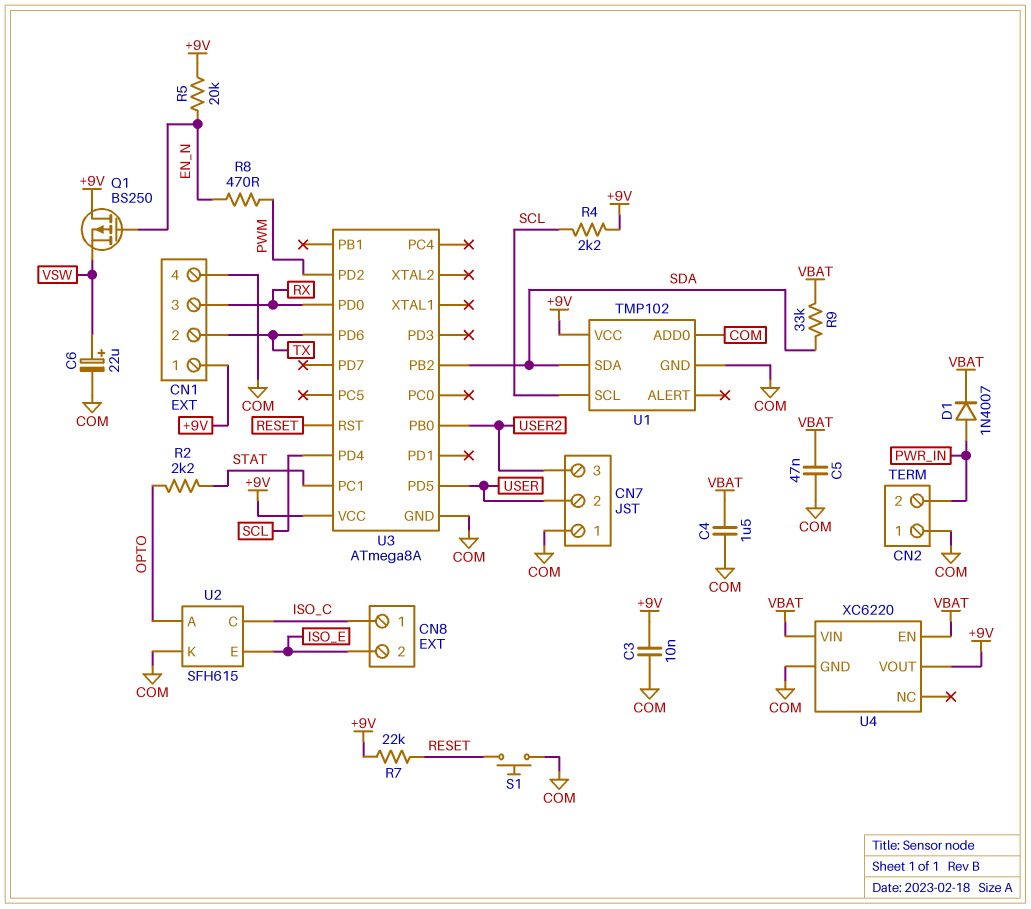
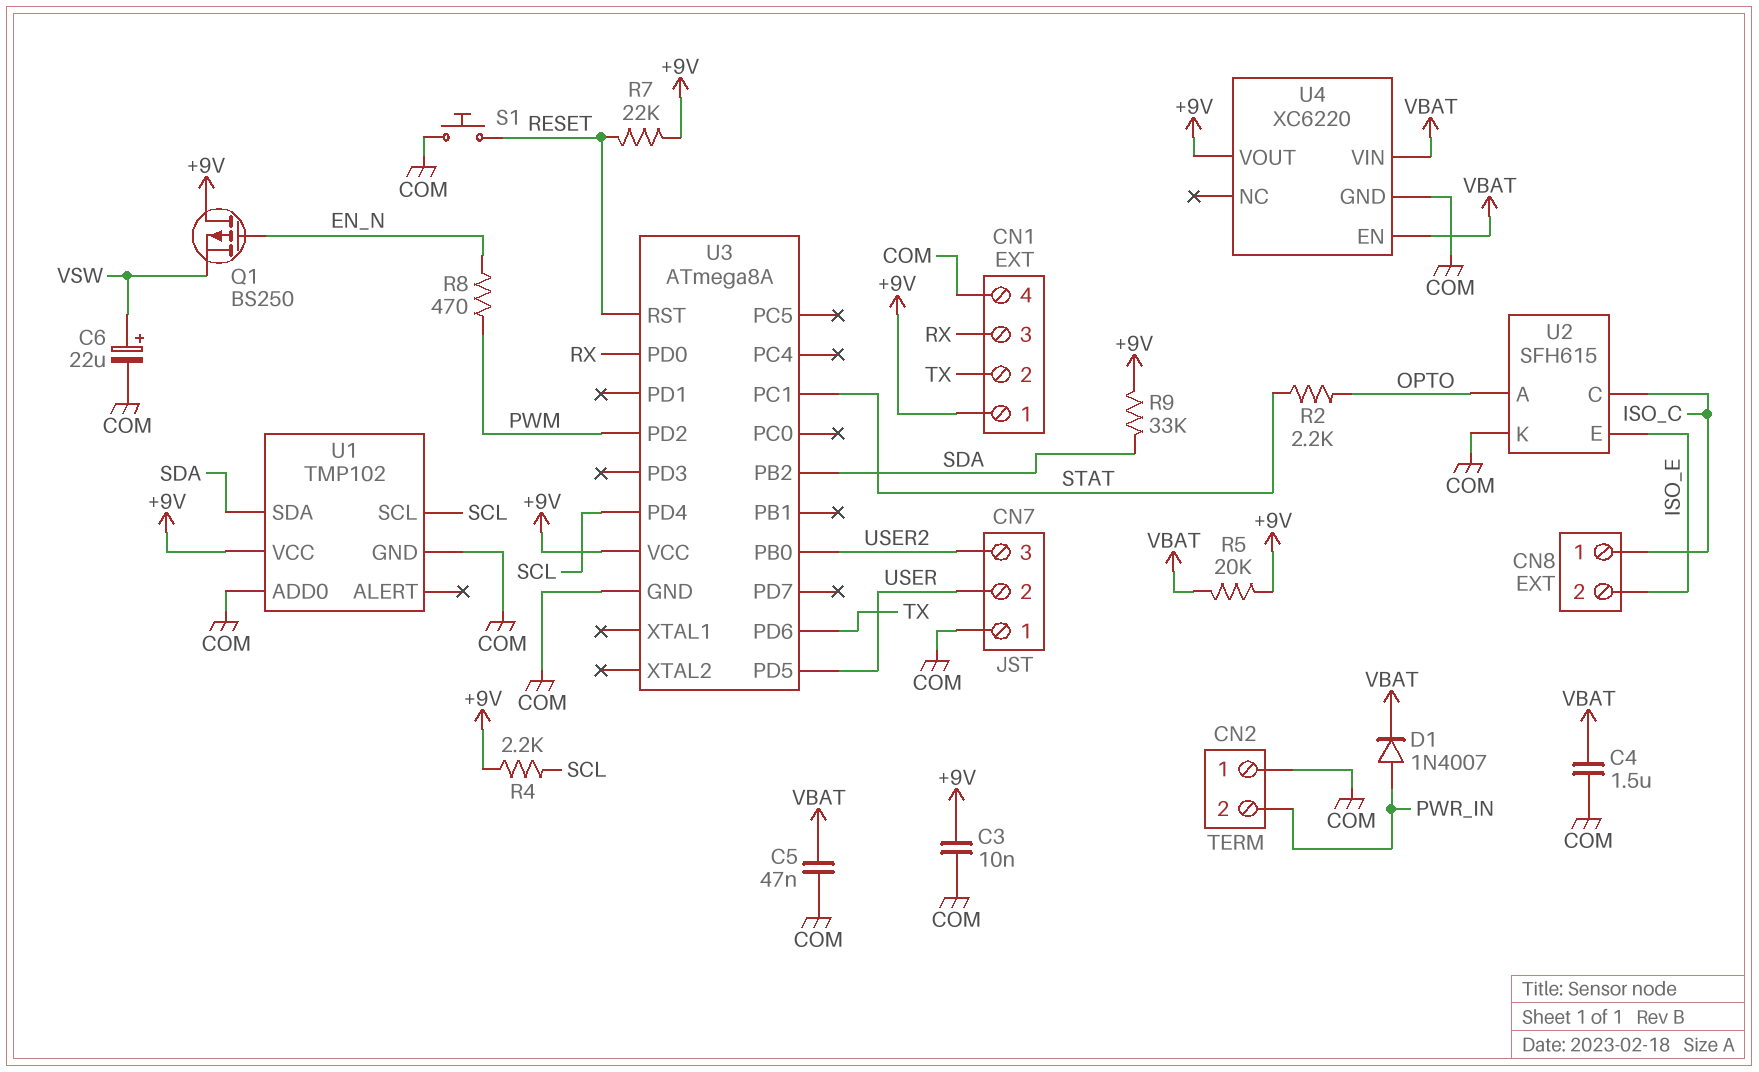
R5: 20k (+9V, EN_N) -> 20k (+9V, VBAT)
R9: 33k (SDA, VBAT) -> 33k (+9V, SDA)

